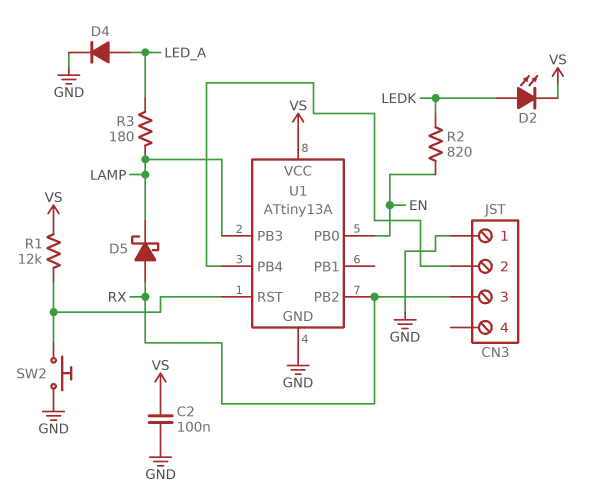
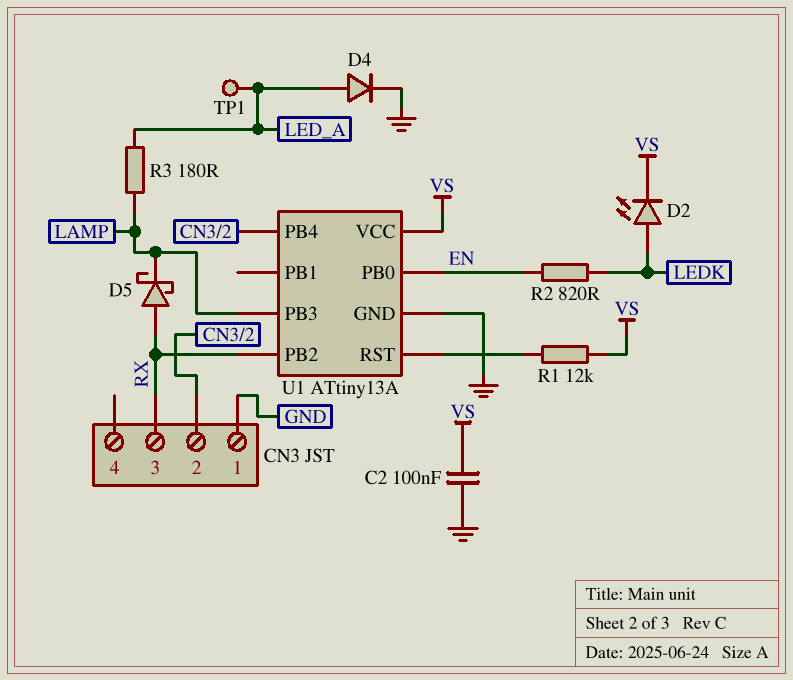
SW2: button (GND, U1/RST) -> none
TP1: none -> test point (LED_A)

